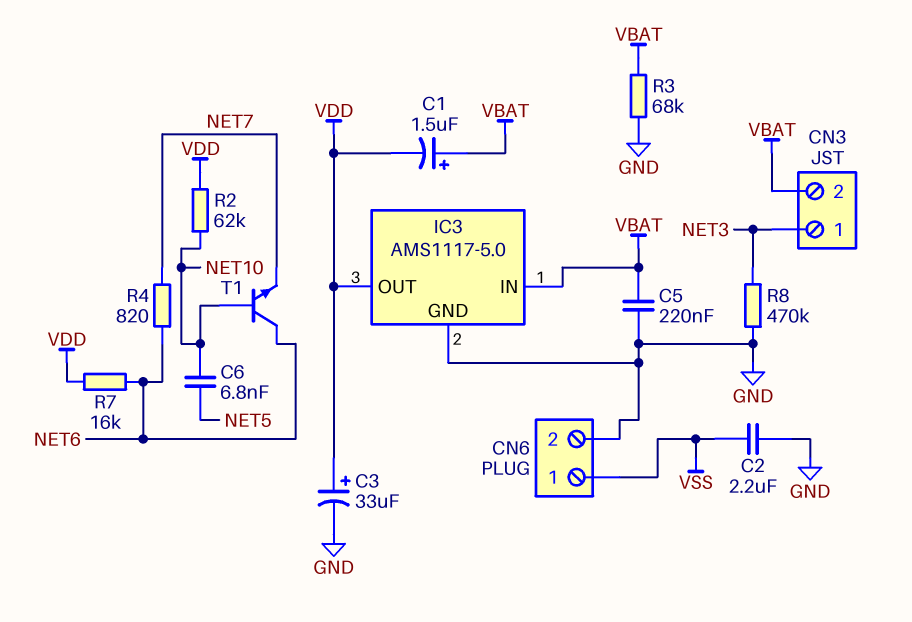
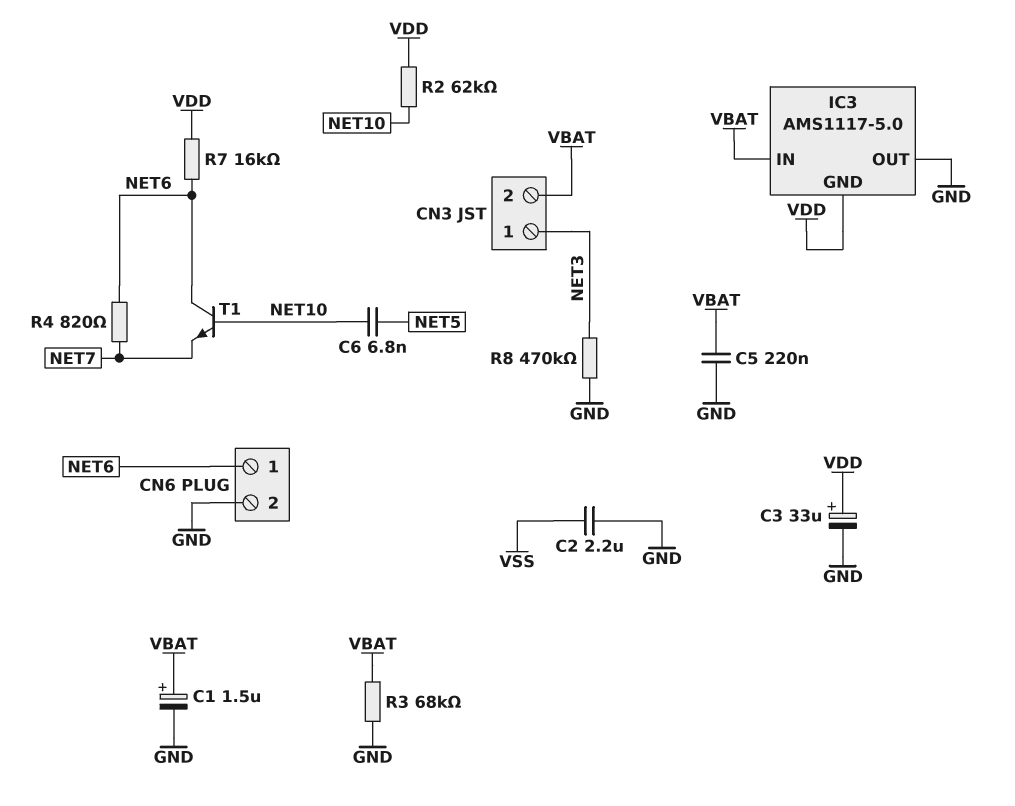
C1: 1.5uF (plus VBAT, minus VDD) -> 1.5uF (plus VBAT, minus GND)
CN6 pin 1: VSS -> NET6
IC3 pin GND: GND -> VDD
IC3 pin OUT: VDD -> GND

